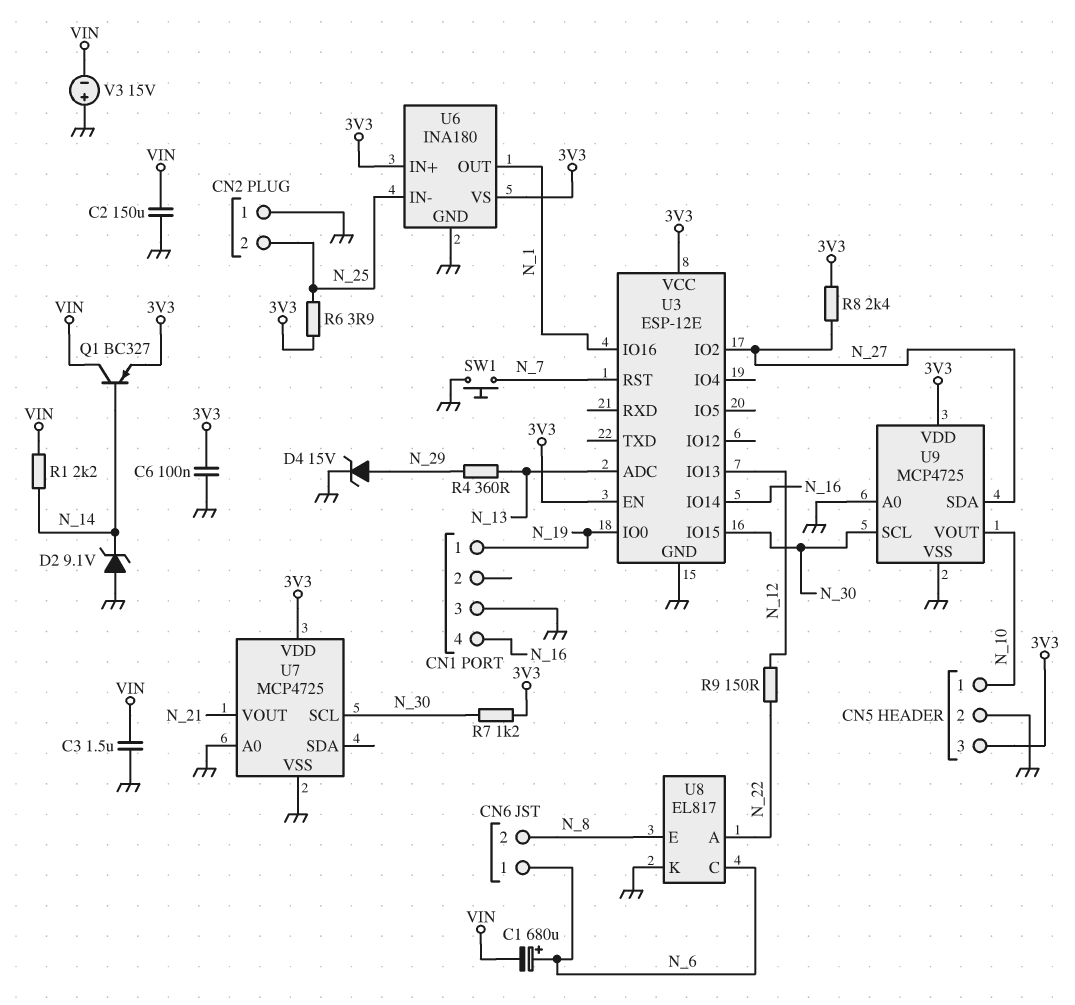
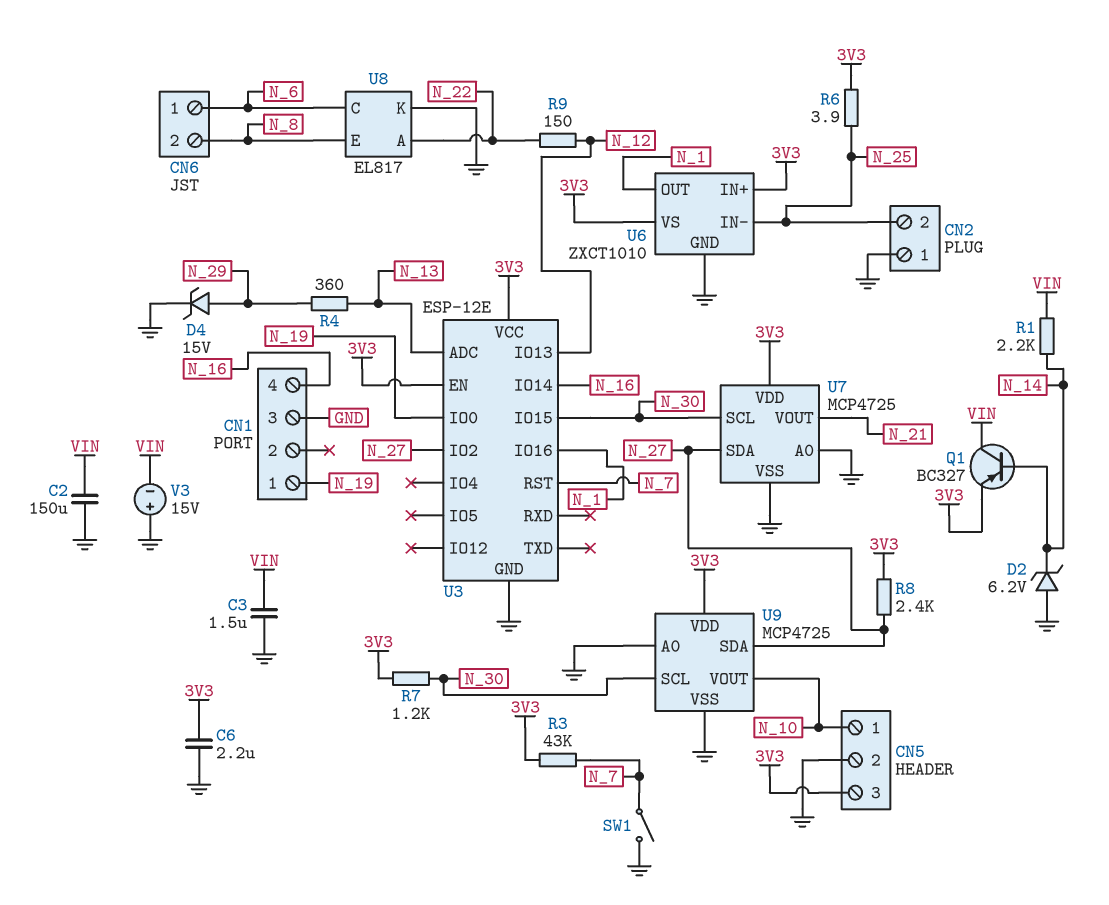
C1: 680uF (plus N_6, minus VIN) -> none
C6: 100nF (3V3, GND) -> 2.2uF (3V3, GND)
D2: zener 9.1V (A GND, K N_14) -> zener 6.2V (A GND, K N_14)
R3: none -> 43k (3V3, N_7)
SW1: button (GND, N_7) -> switch (GND, N_7)
U6: INA180 -> ZXCT1010
U7 pin SDA: none -> N_27

